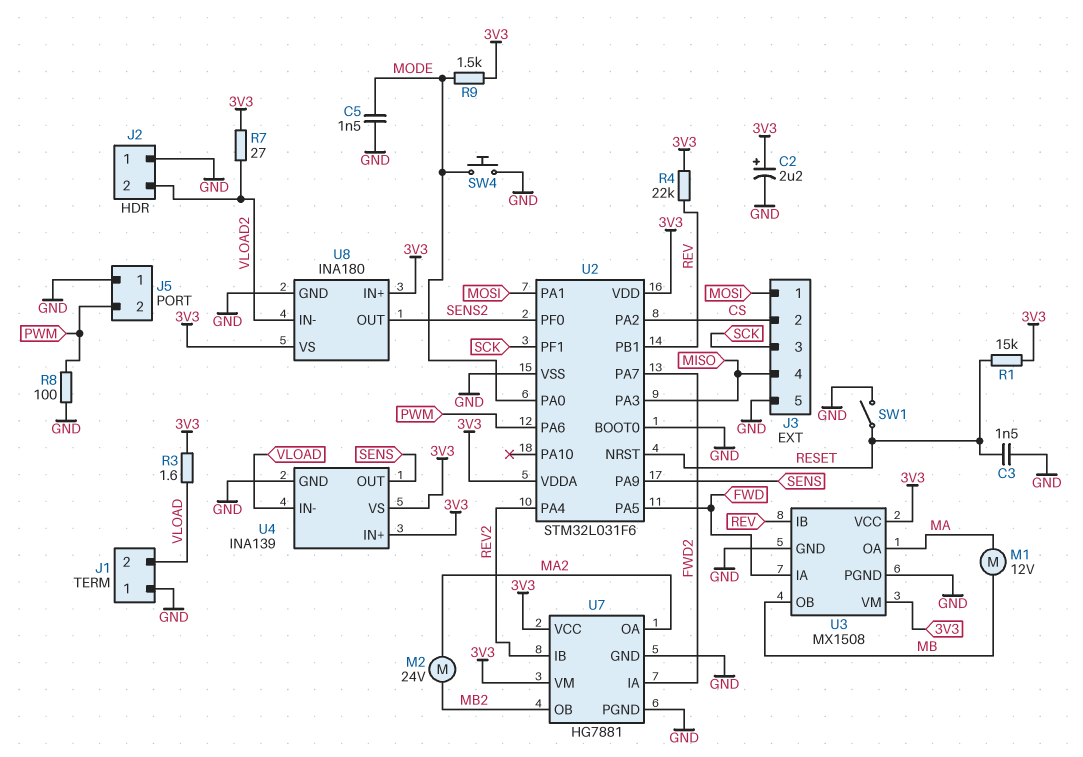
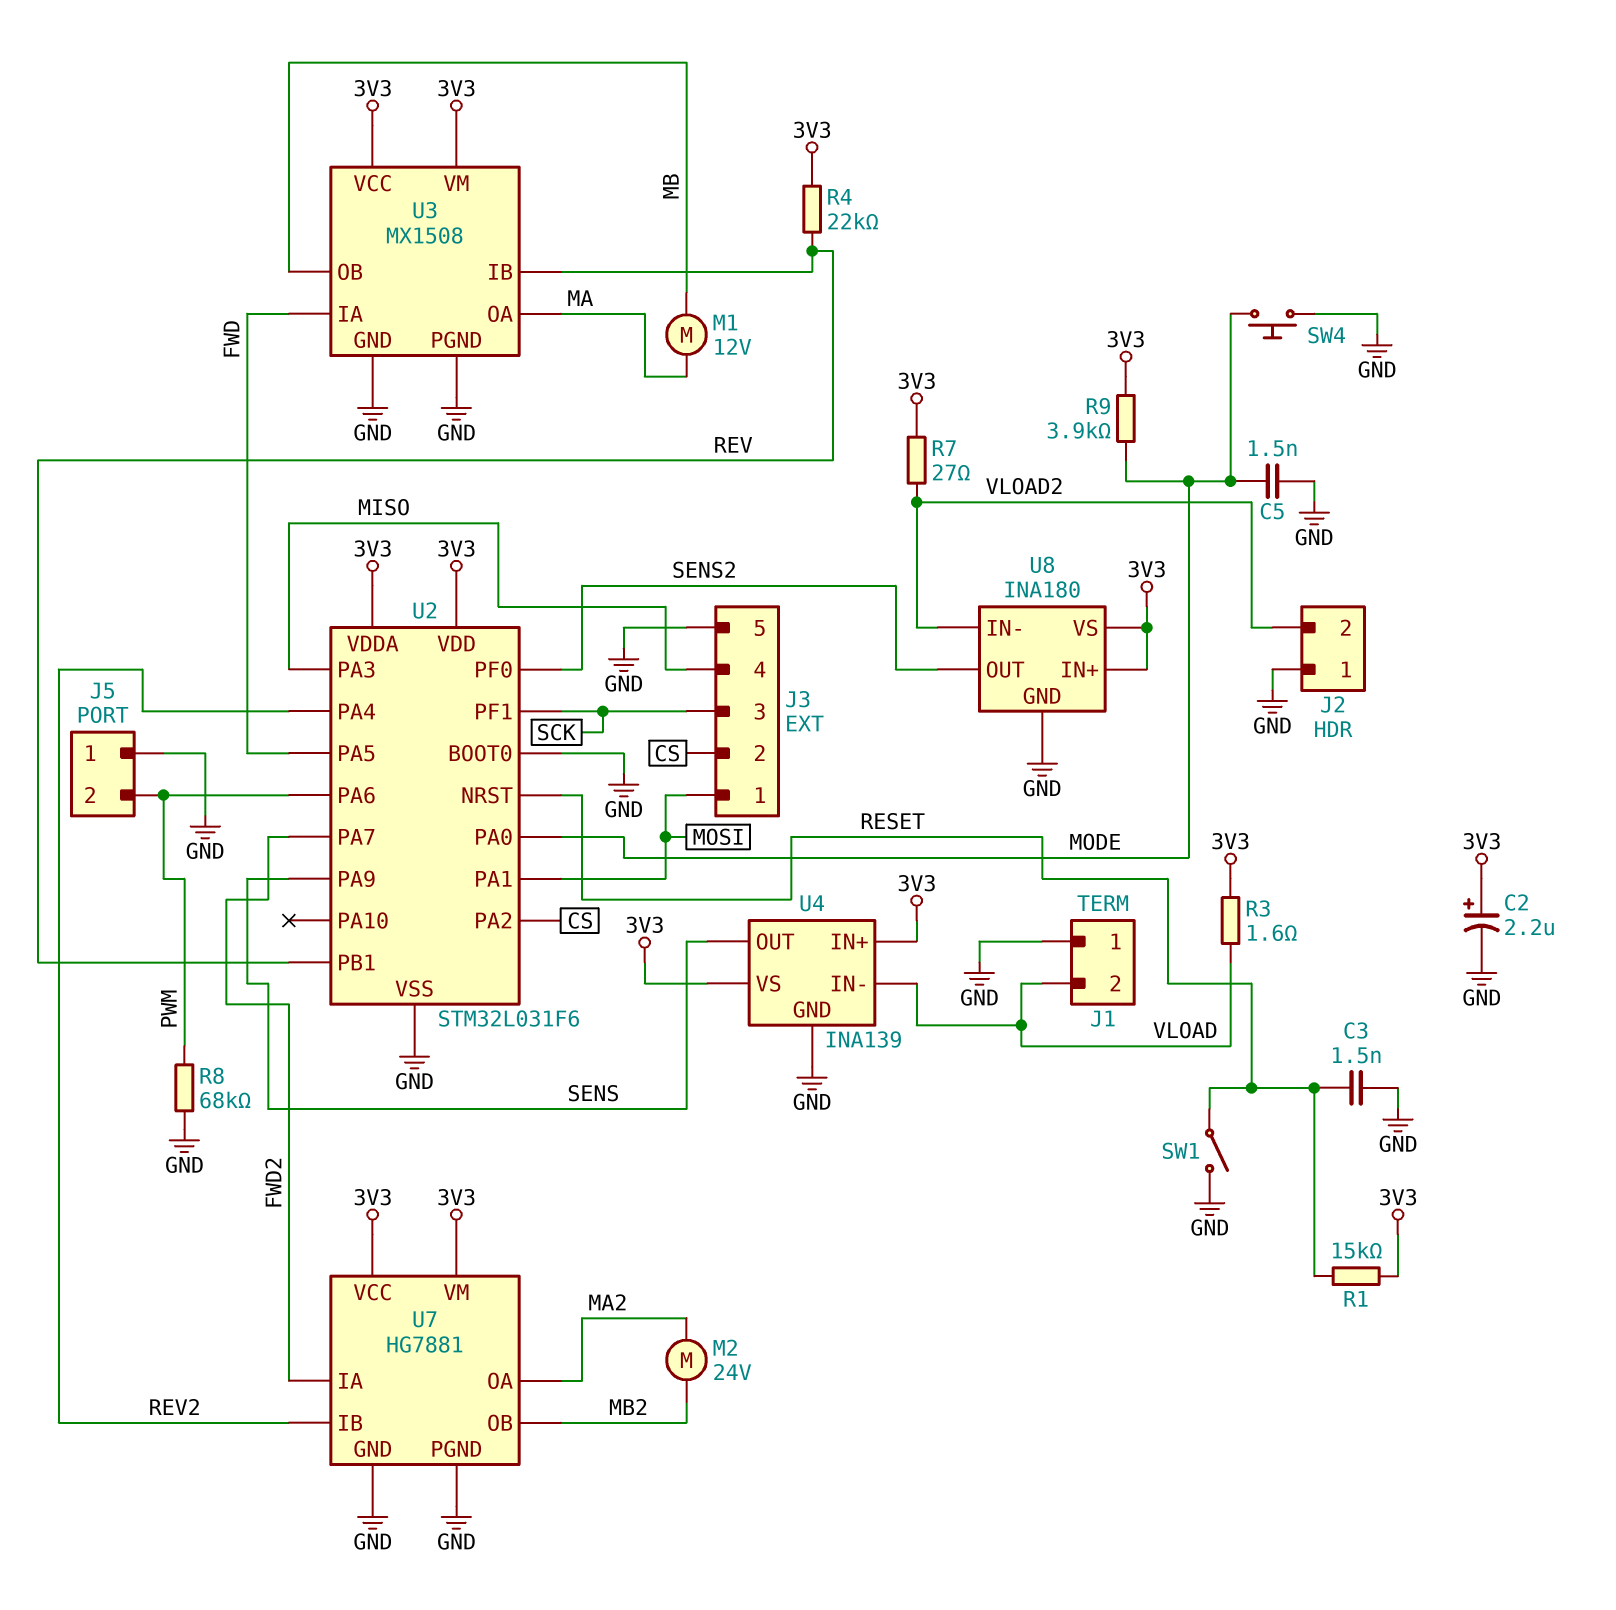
R8: 100 (GND, PWM) -> 68k (GND, PWM)
R9: 1.5k (3V3, MODE) -> 3.9k (3V3, MODE)

